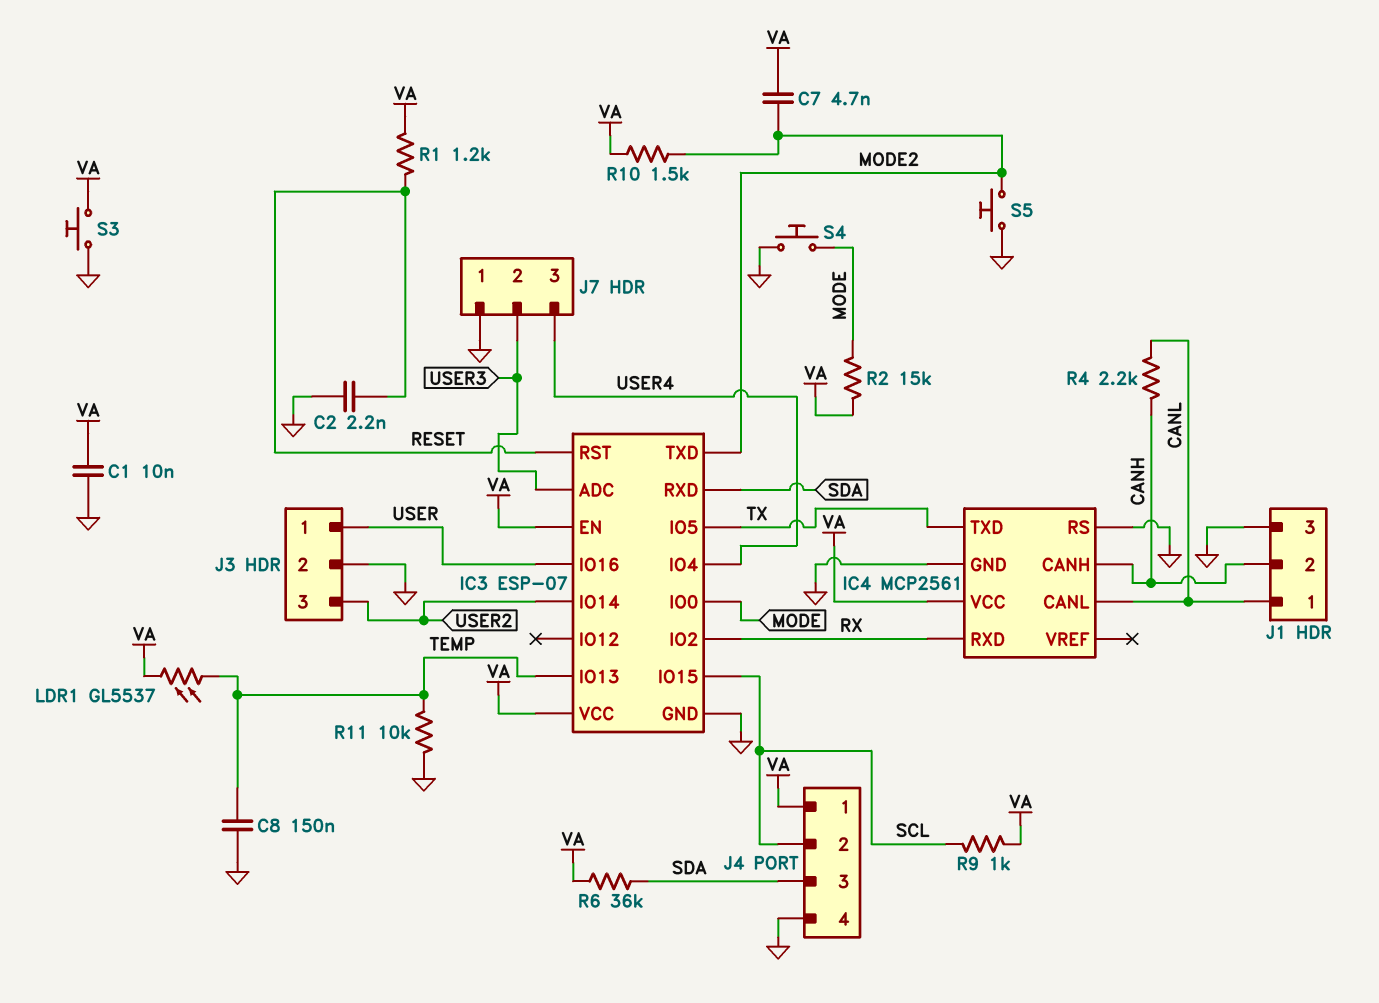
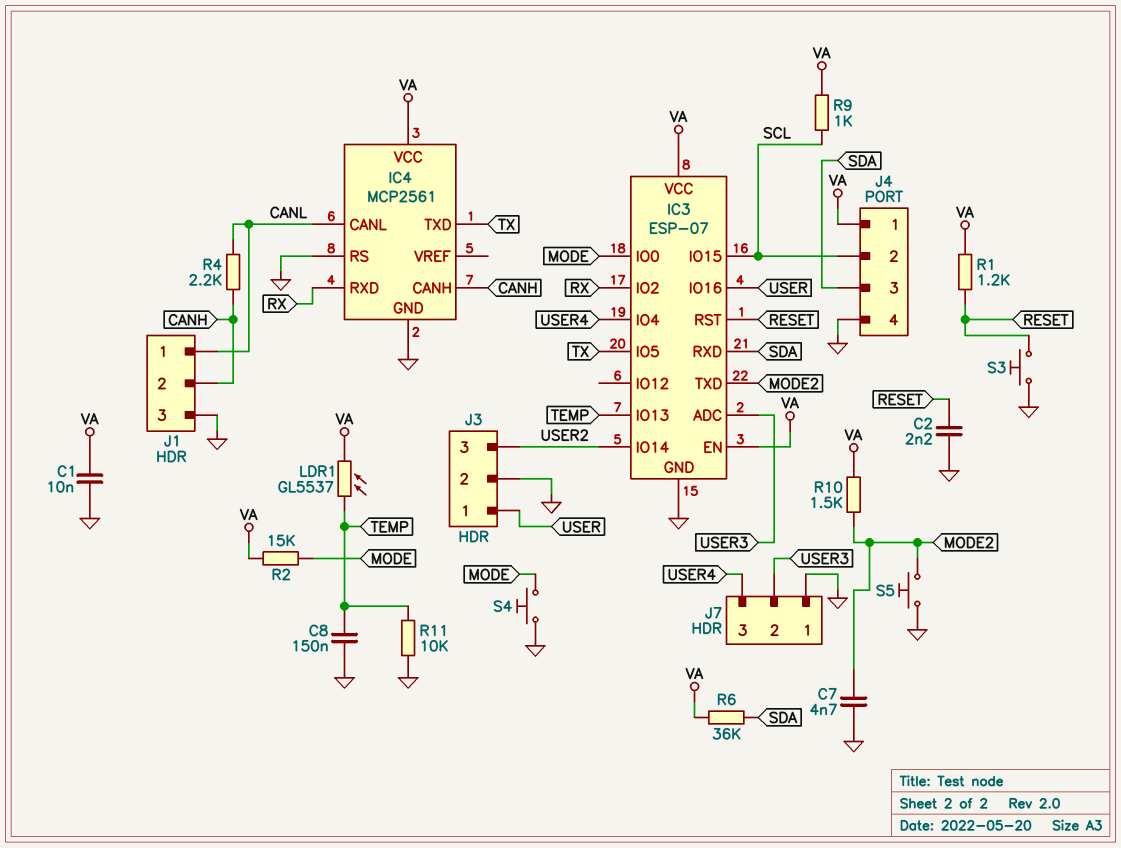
C7: 4.7nF (MODE2, VA) -> 4.7nF (GND, MODE2)
S3: button (GND, VA) -> button (GND, RESET)

